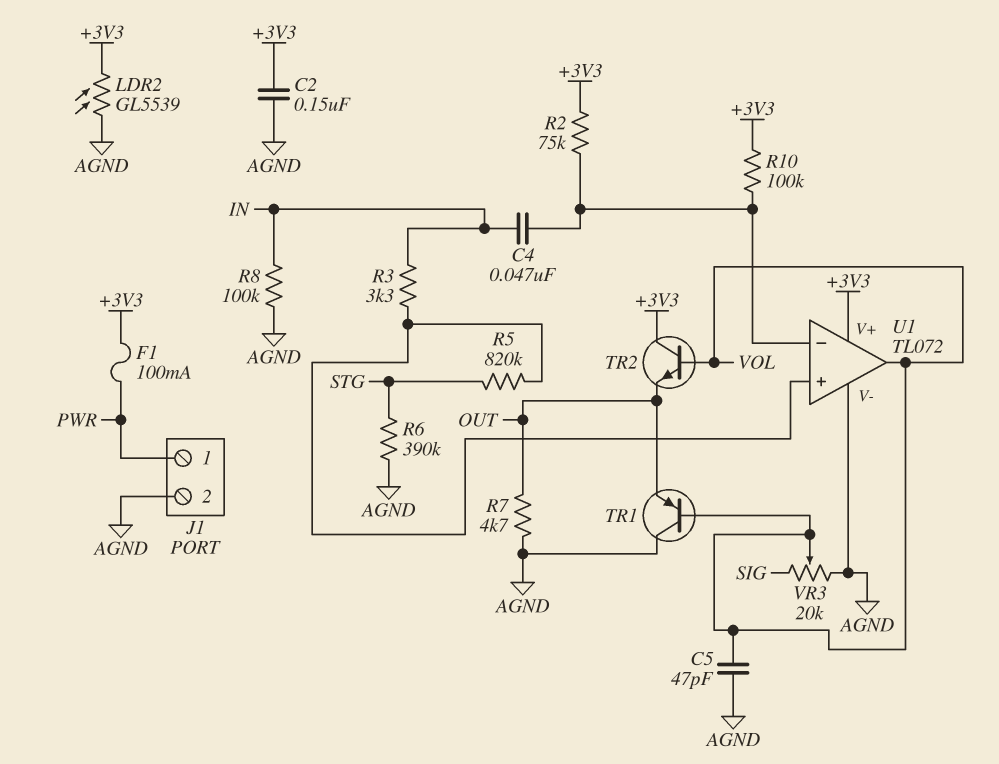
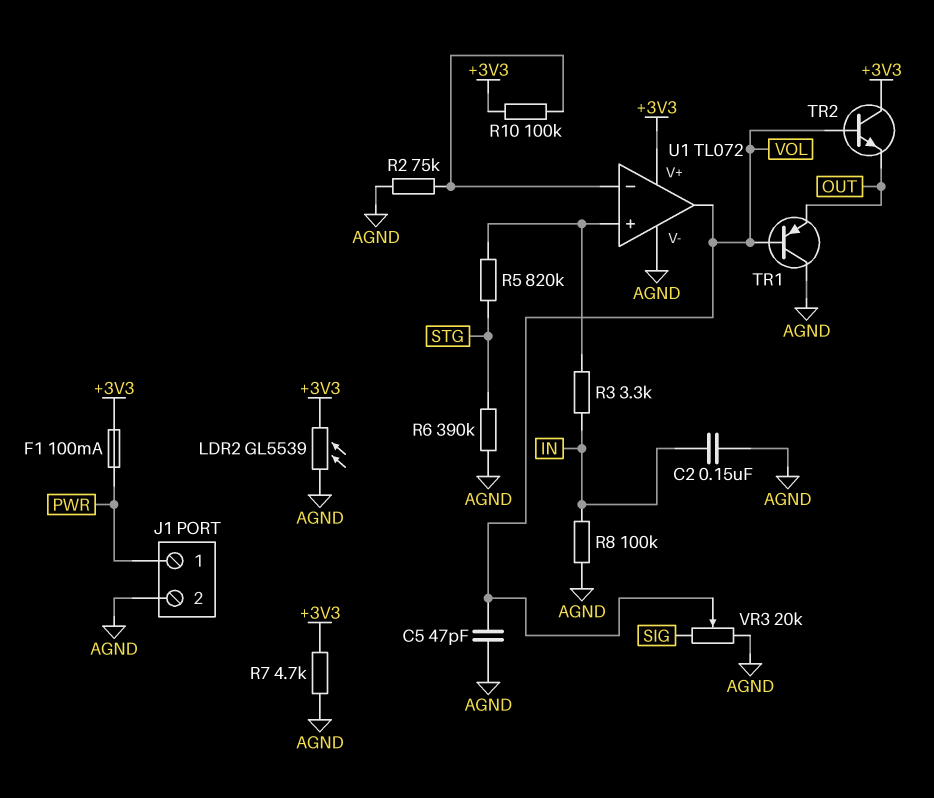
C2: 150nF (+3V3, AGND) -> 150nF (AGND, IN)
C4: 47nF (IN, U1/in-) -> none
R2: 75k (+3V3, U1/in-) -> 75k (AGND, U1/in-)
R7: 4.7k (AGND, OUT) -> 4.7k (+3V3, AGND)

